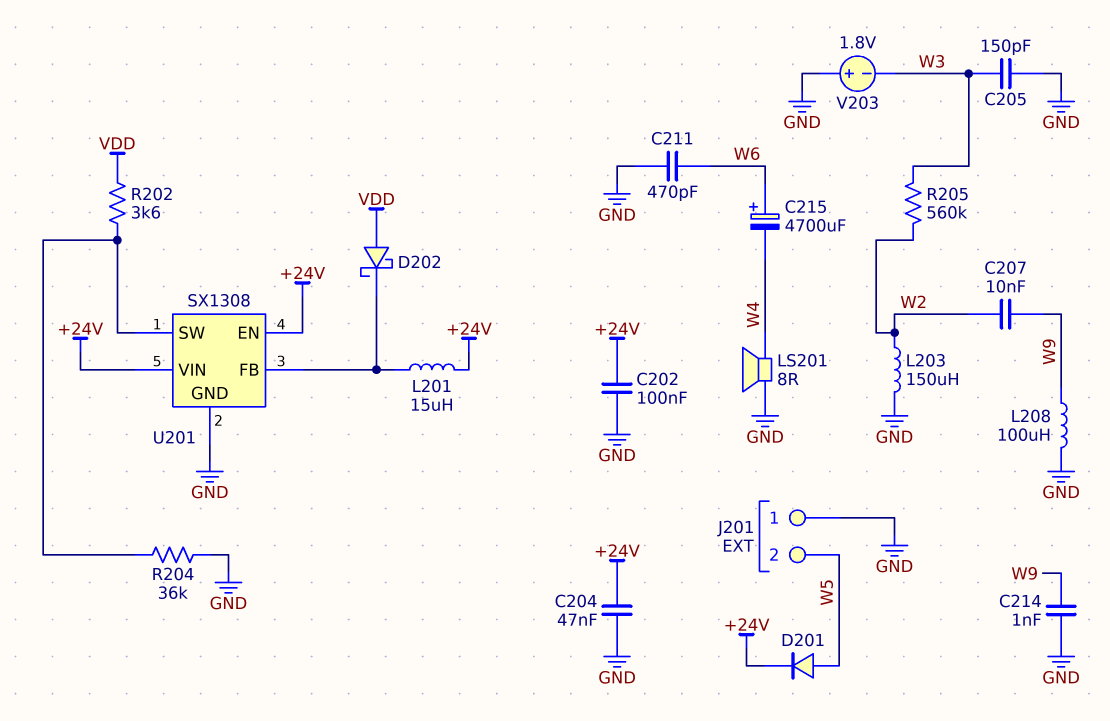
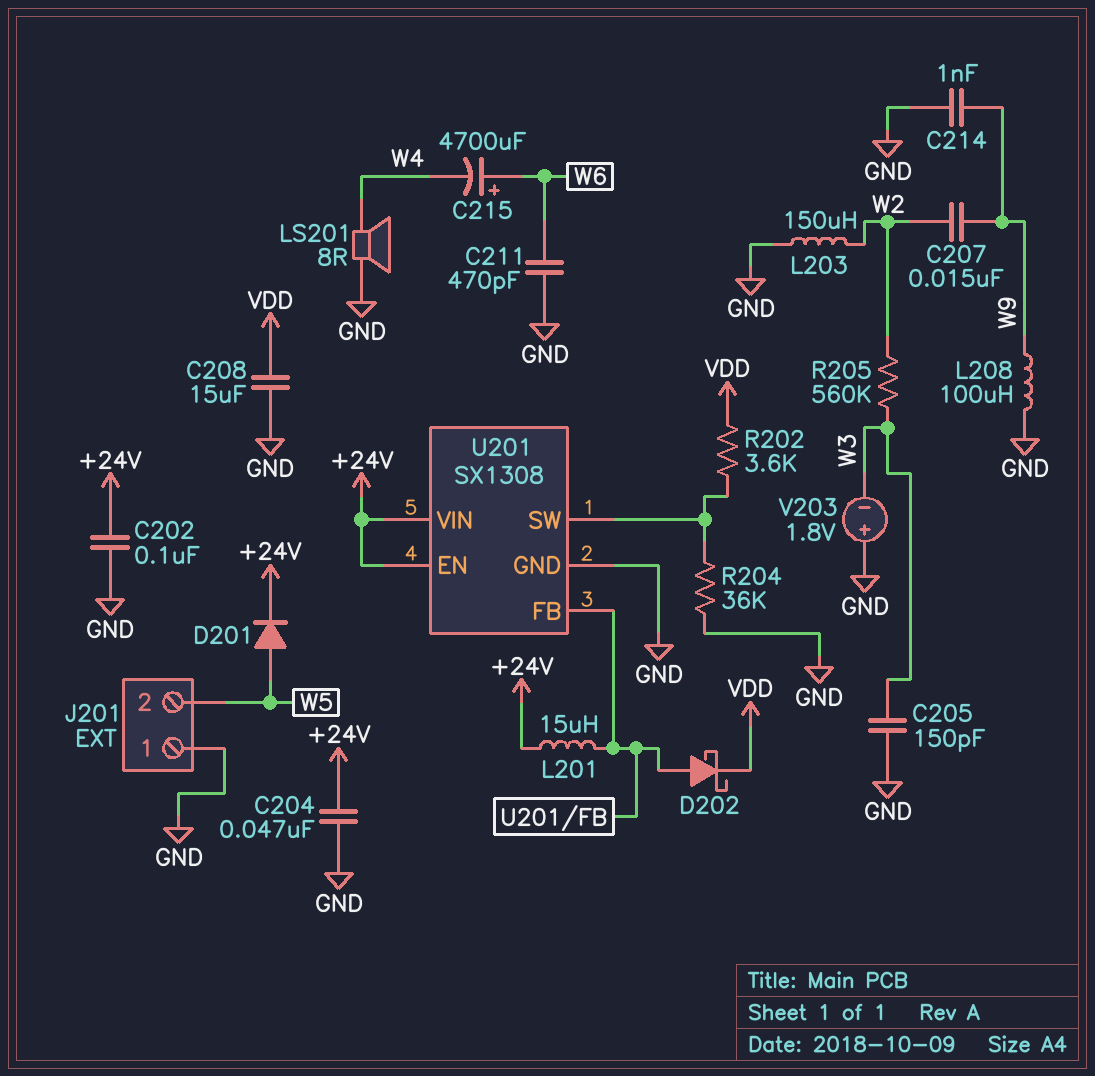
C207: 10nF (W2, W9) -> 15nF (W2, W9)
C208: none -> 15uF (GND, VDD)
D202: schottky (A VDD, K U201/FB) -> schottky (A U201/FB, K VDD)

